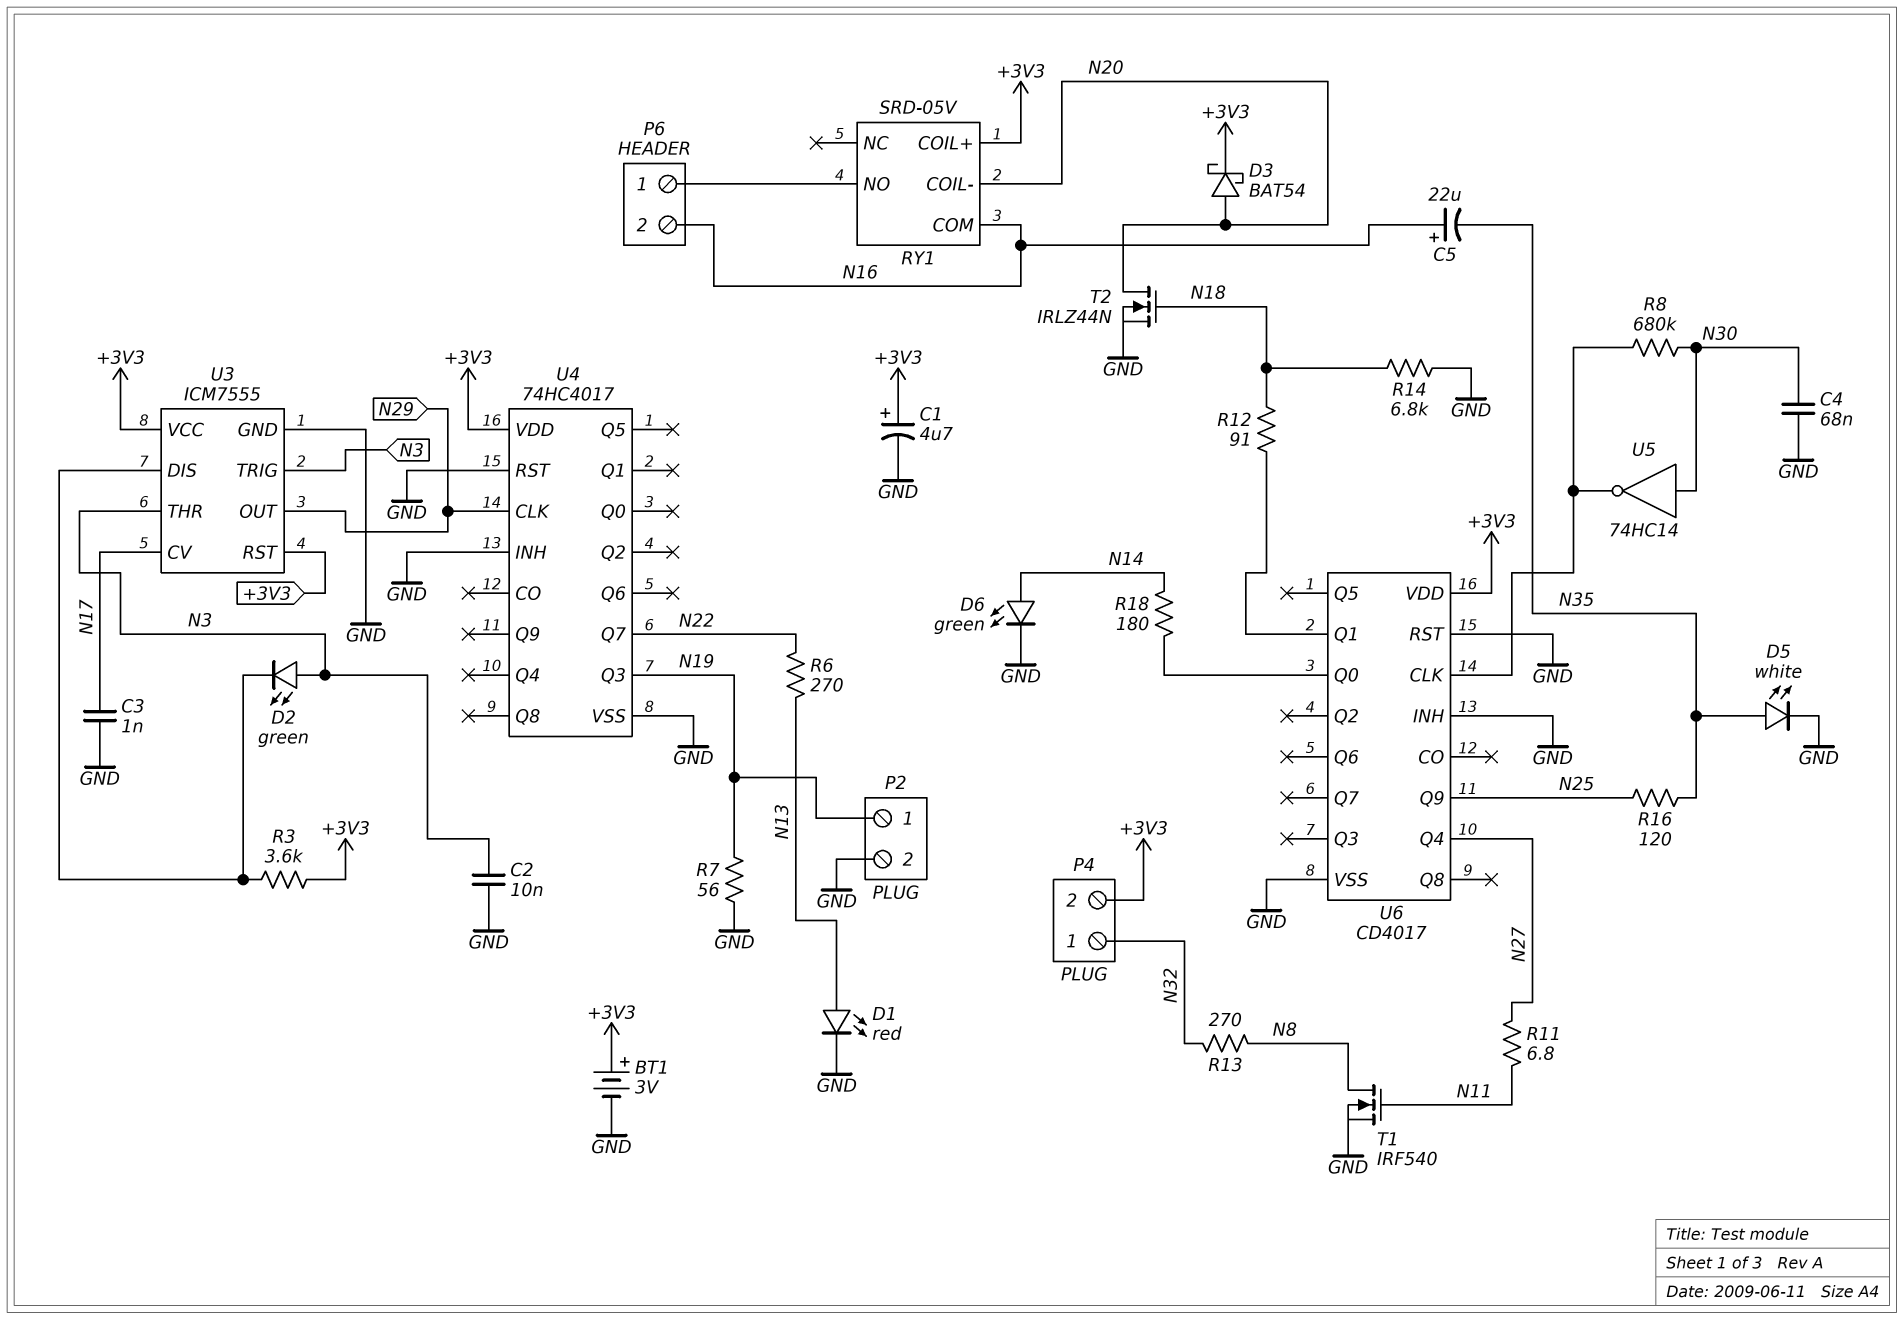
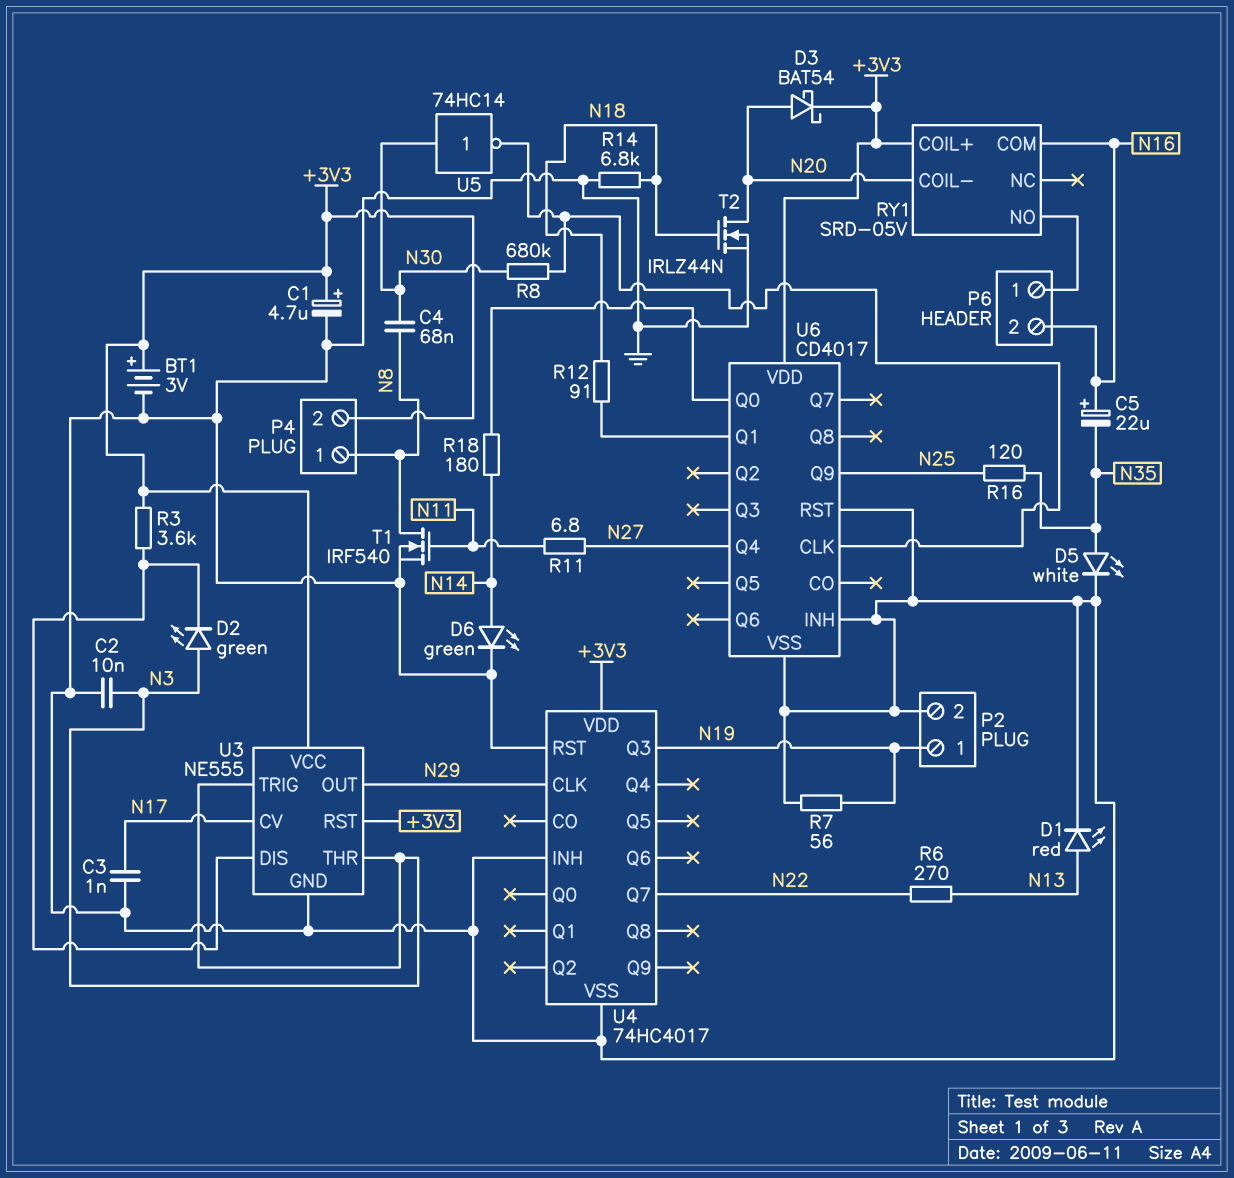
C4: 68nF (GND, N30) -> 68nF (N8, N30)
P4 pin 1: N32 -> N8
R13: 270 (N8, N32) -> none
U3: ICM7555 -> NE555

